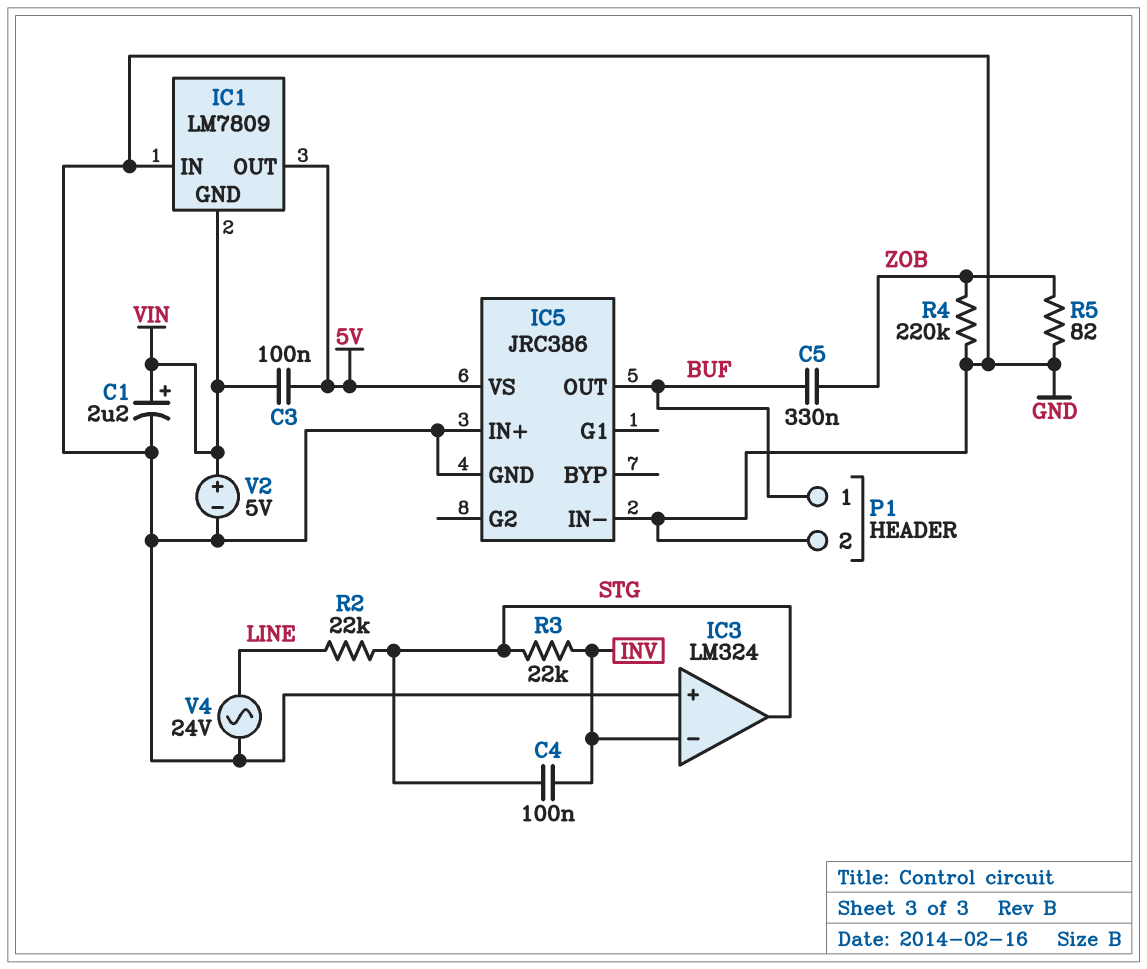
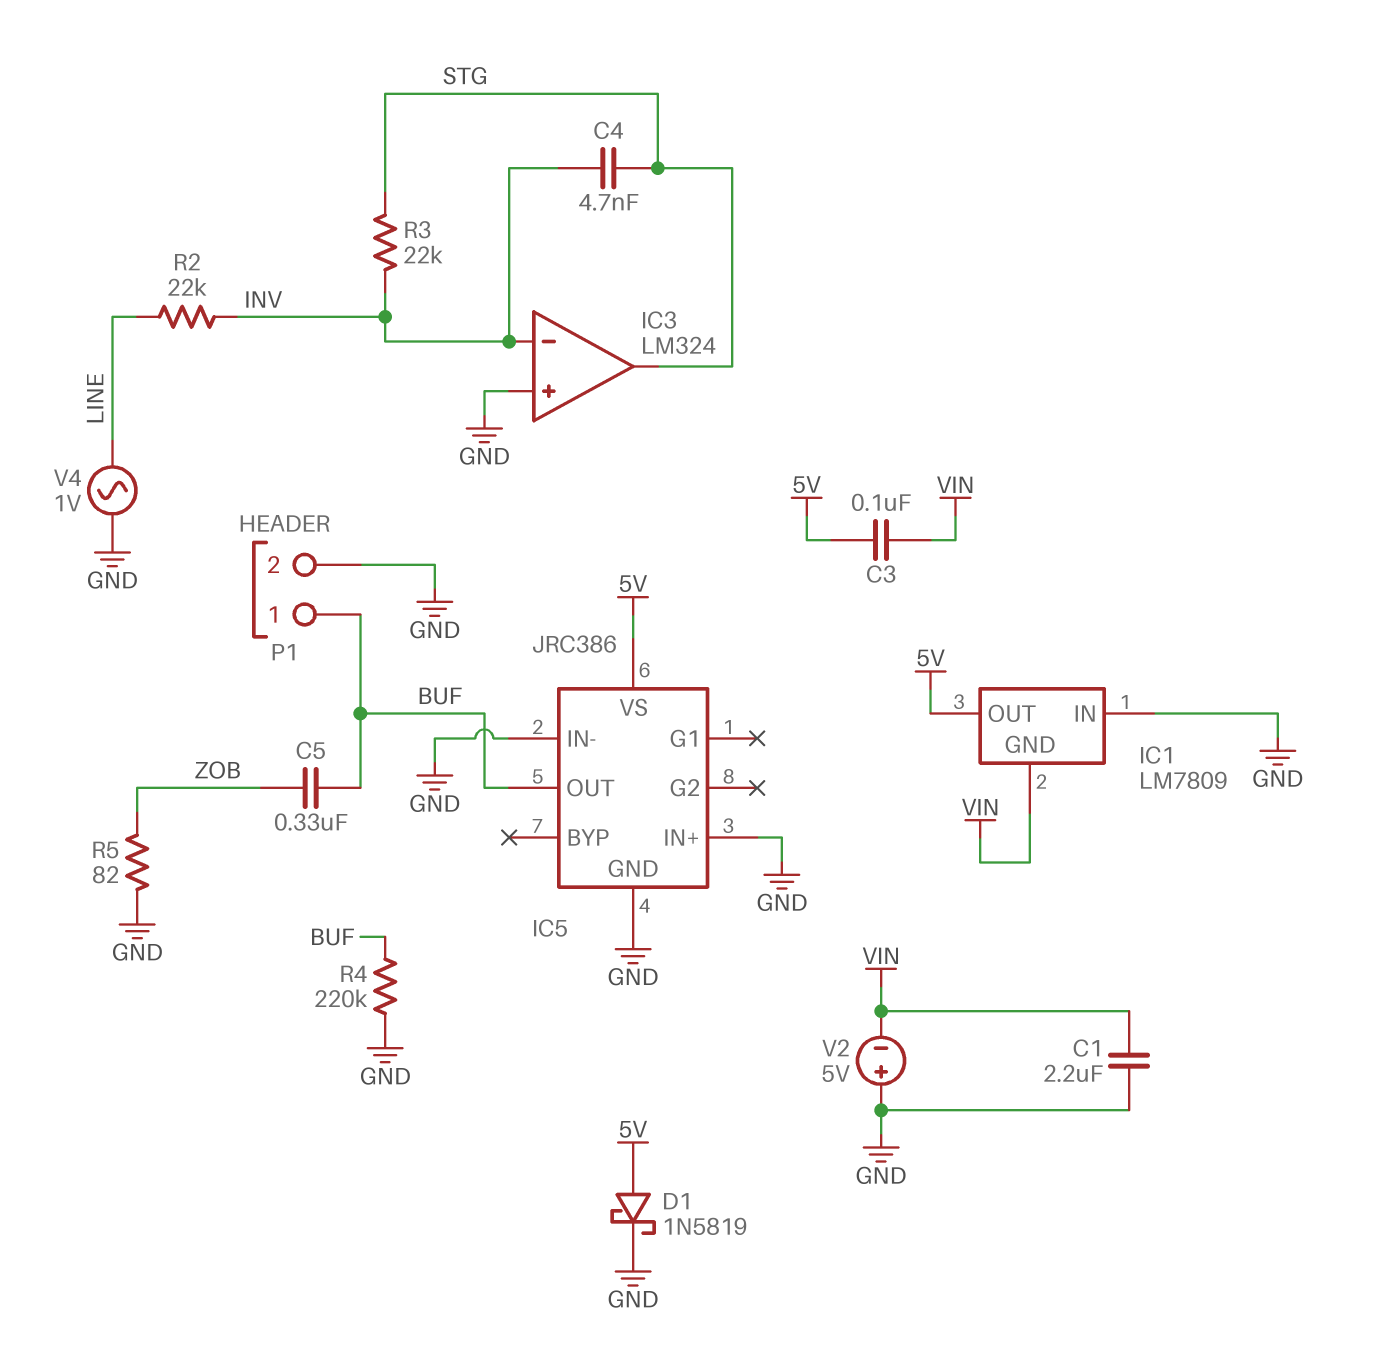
C1: 2.2uF (plus VIN, minus GND) -> 2.2uF (GND, VIN)
C4: 100nF (INV, STG) -> 4.7nF (INV, STG)
D1: none -> schottky 1N5819 (A 5V, K GND)
R2: 22k (LINE, STG) -> 22k (INV, LINE)
R4: 220k (GND, ZOB) -> 220k (BUF, GND)
V2: 5V (plus VIN, minus GND) -> 5V (plus GND, minus VIN)
V4: AC 24V (GND, LINE) -> AC 1V (GND, LINE)

